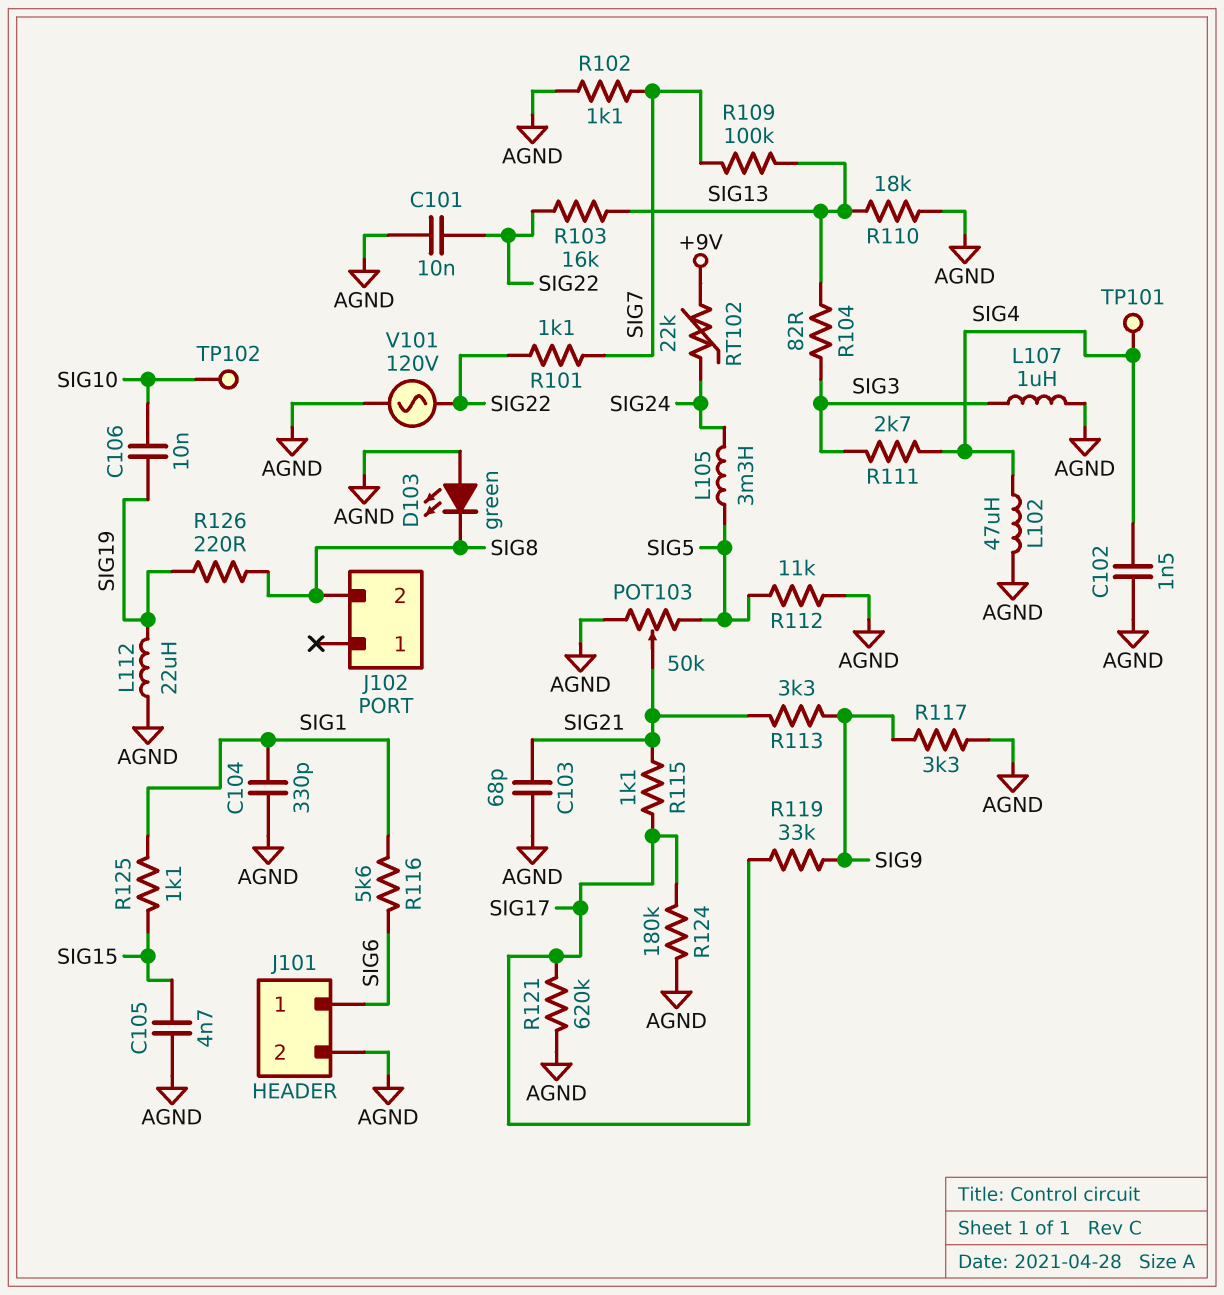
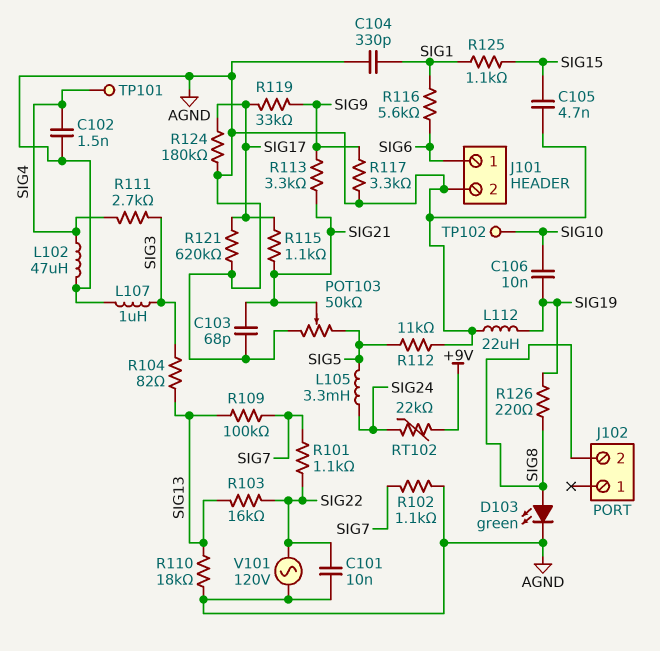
D103: LED green (A AGND, K SIG8) -> LED green (A SIG8, K AGND)

